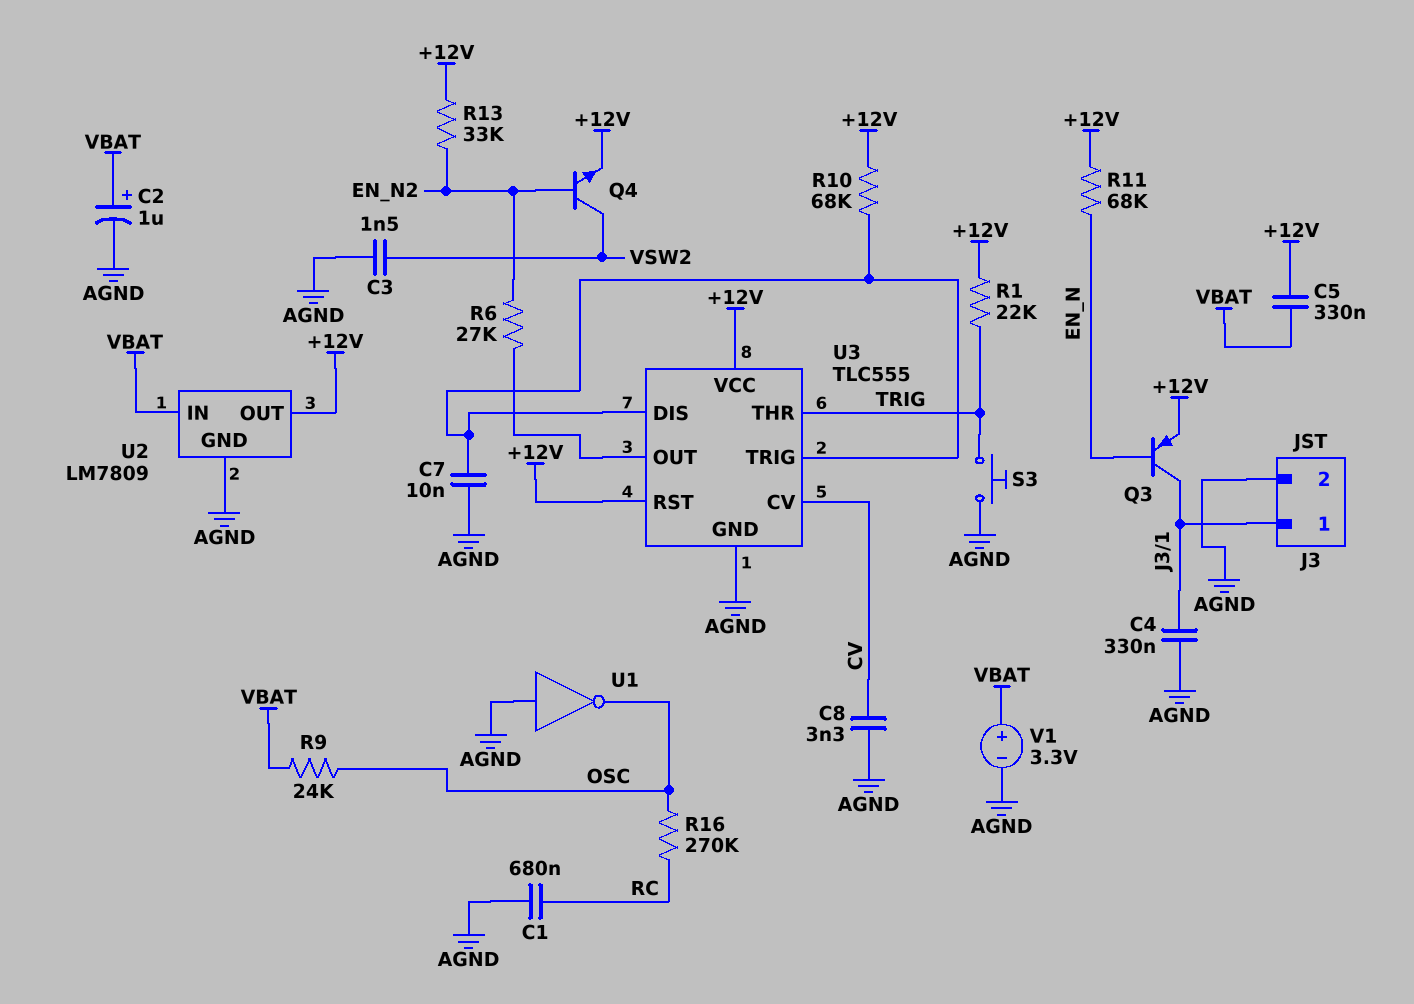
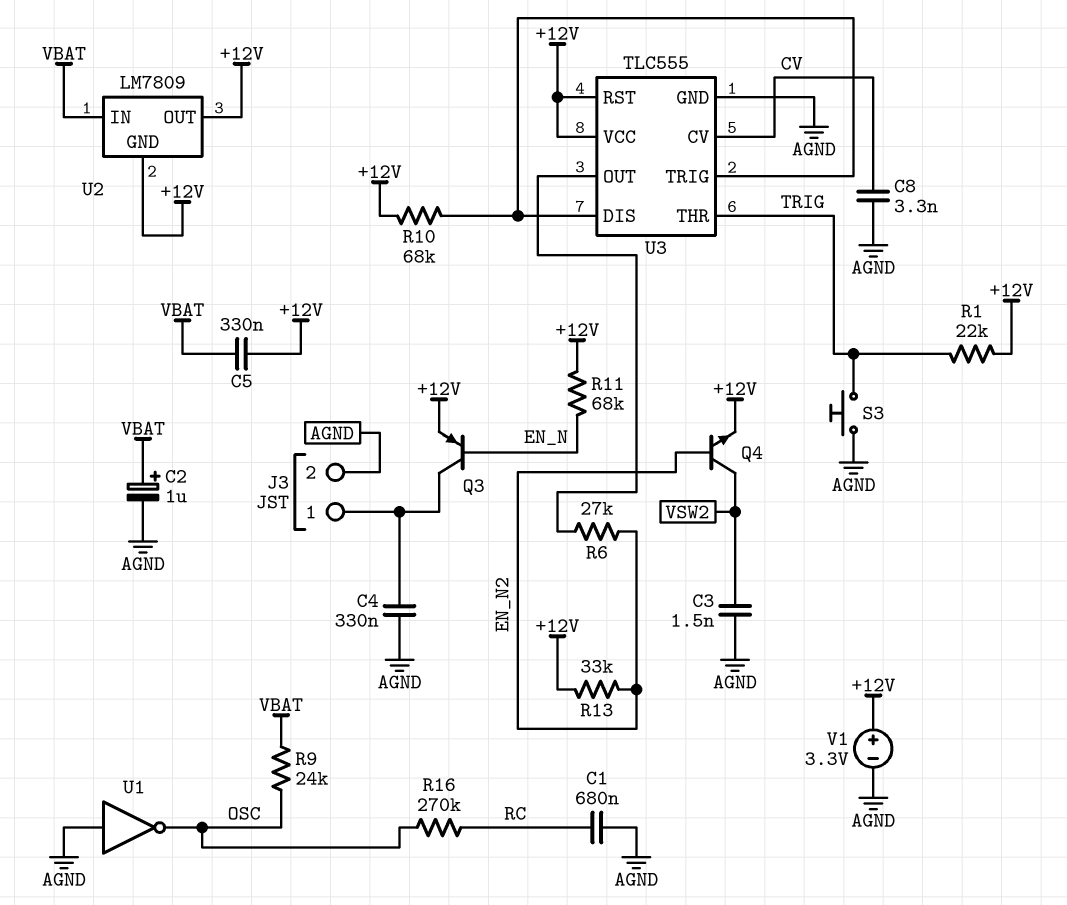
C7: 10nF (AGND, U3/DIS) -> none
U2 pin GND: AGND -> +12V
V1: 3.3V (plus VBAT, minus AGND) -> 3.3V (plus +12V, minus AGND)

